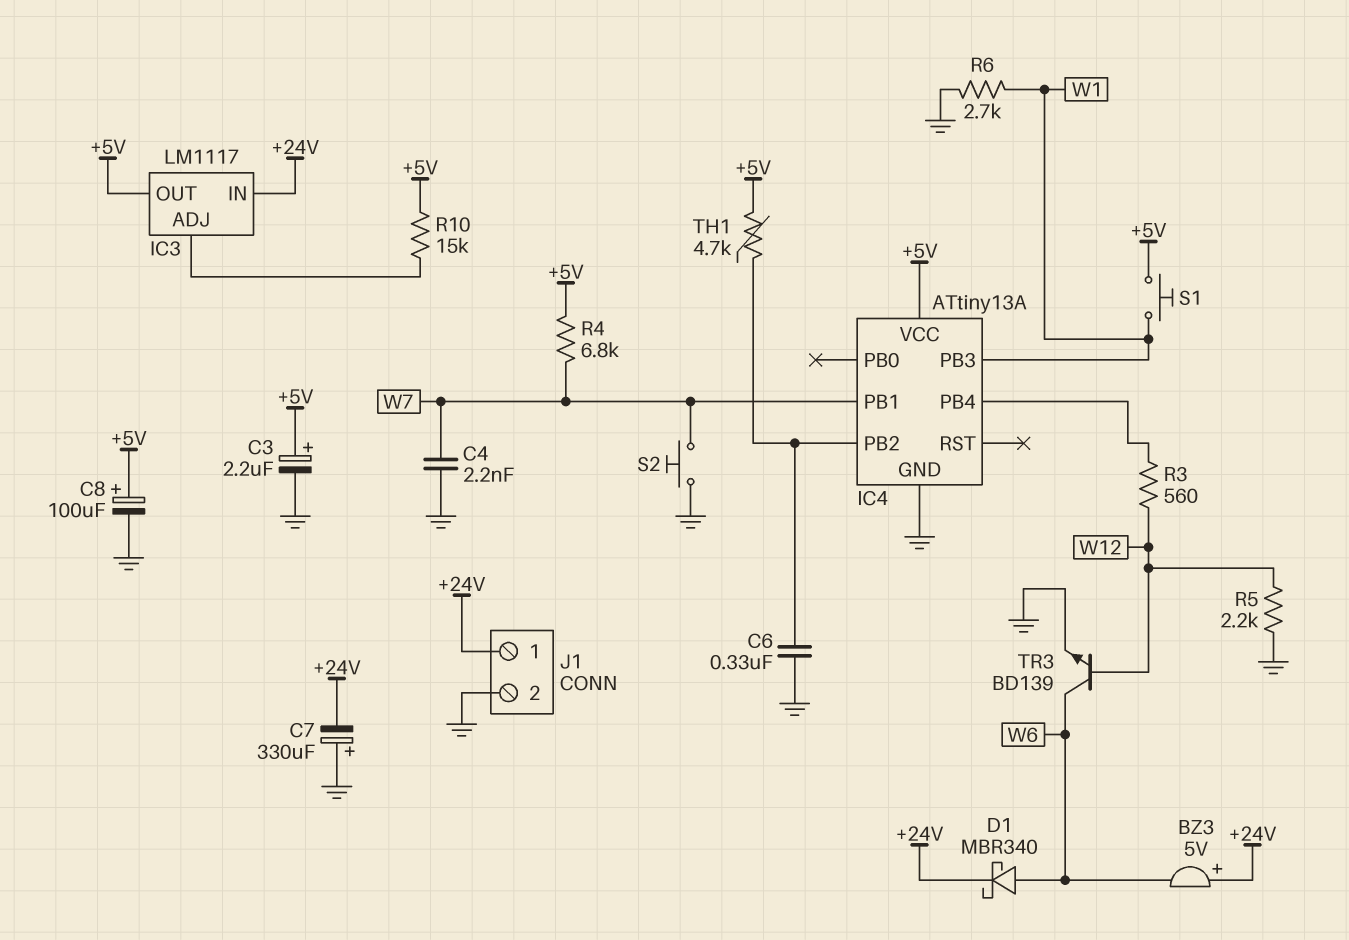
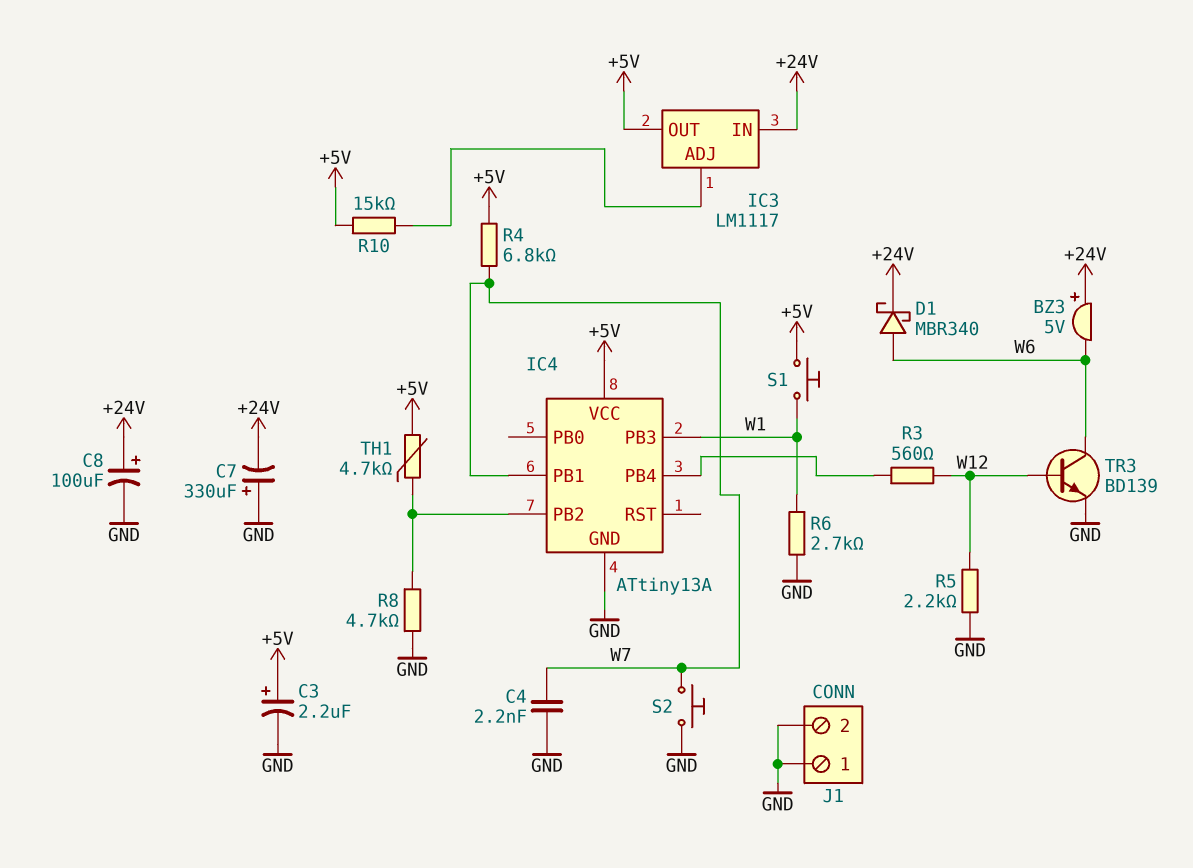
C6: 330nF (GND, IC4/PB2) -> none
C8: 100uF (plus +5V, minus GND) -> 100uF (plus +24V, minus GND)
J1 pin 1: +24V -> GND
R8: none -> 4.7k (GND, IC4/PB2)

